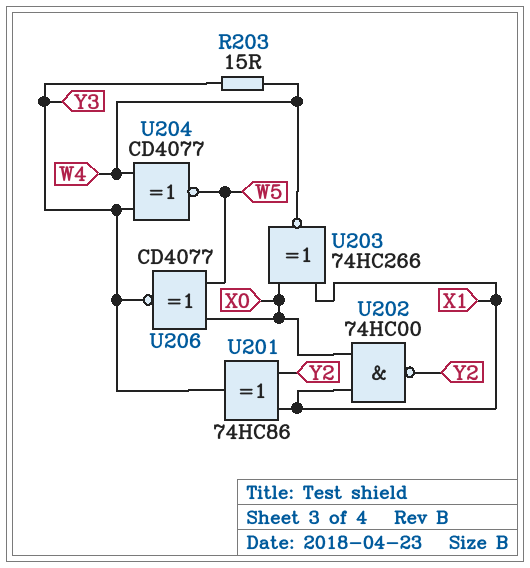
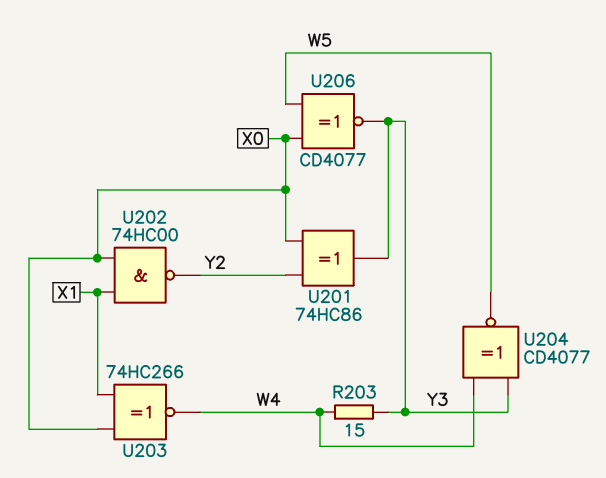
U201: XOR 74HC86 (in X1, in Y2, out Y3) -> XOR 74HC86 (in X0, in Y2, out Y3)

